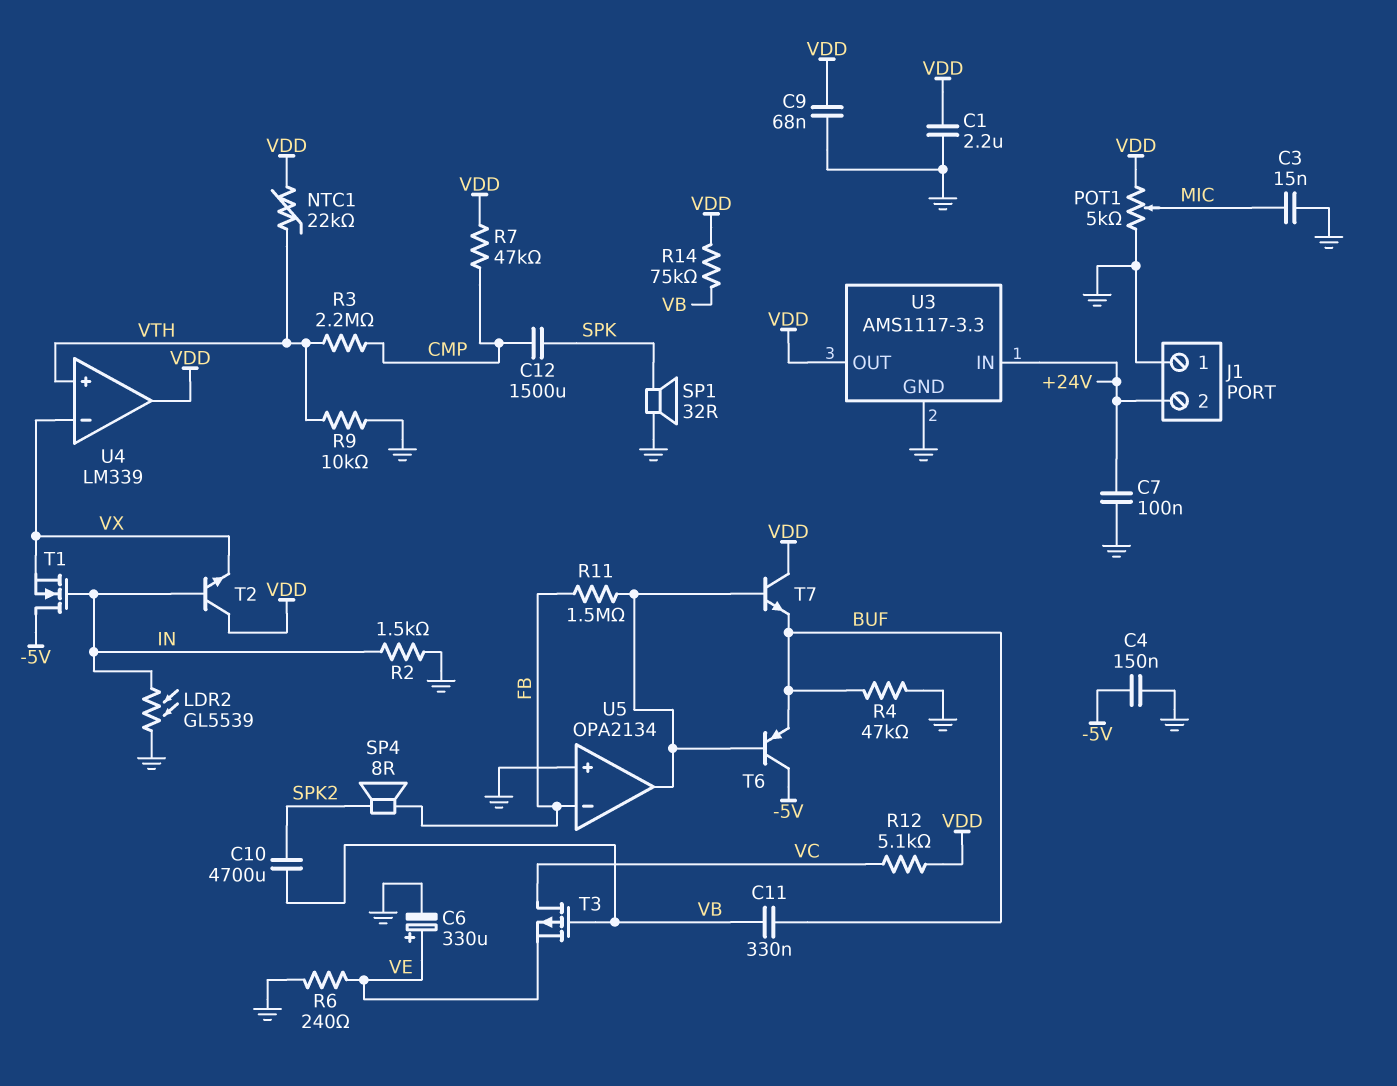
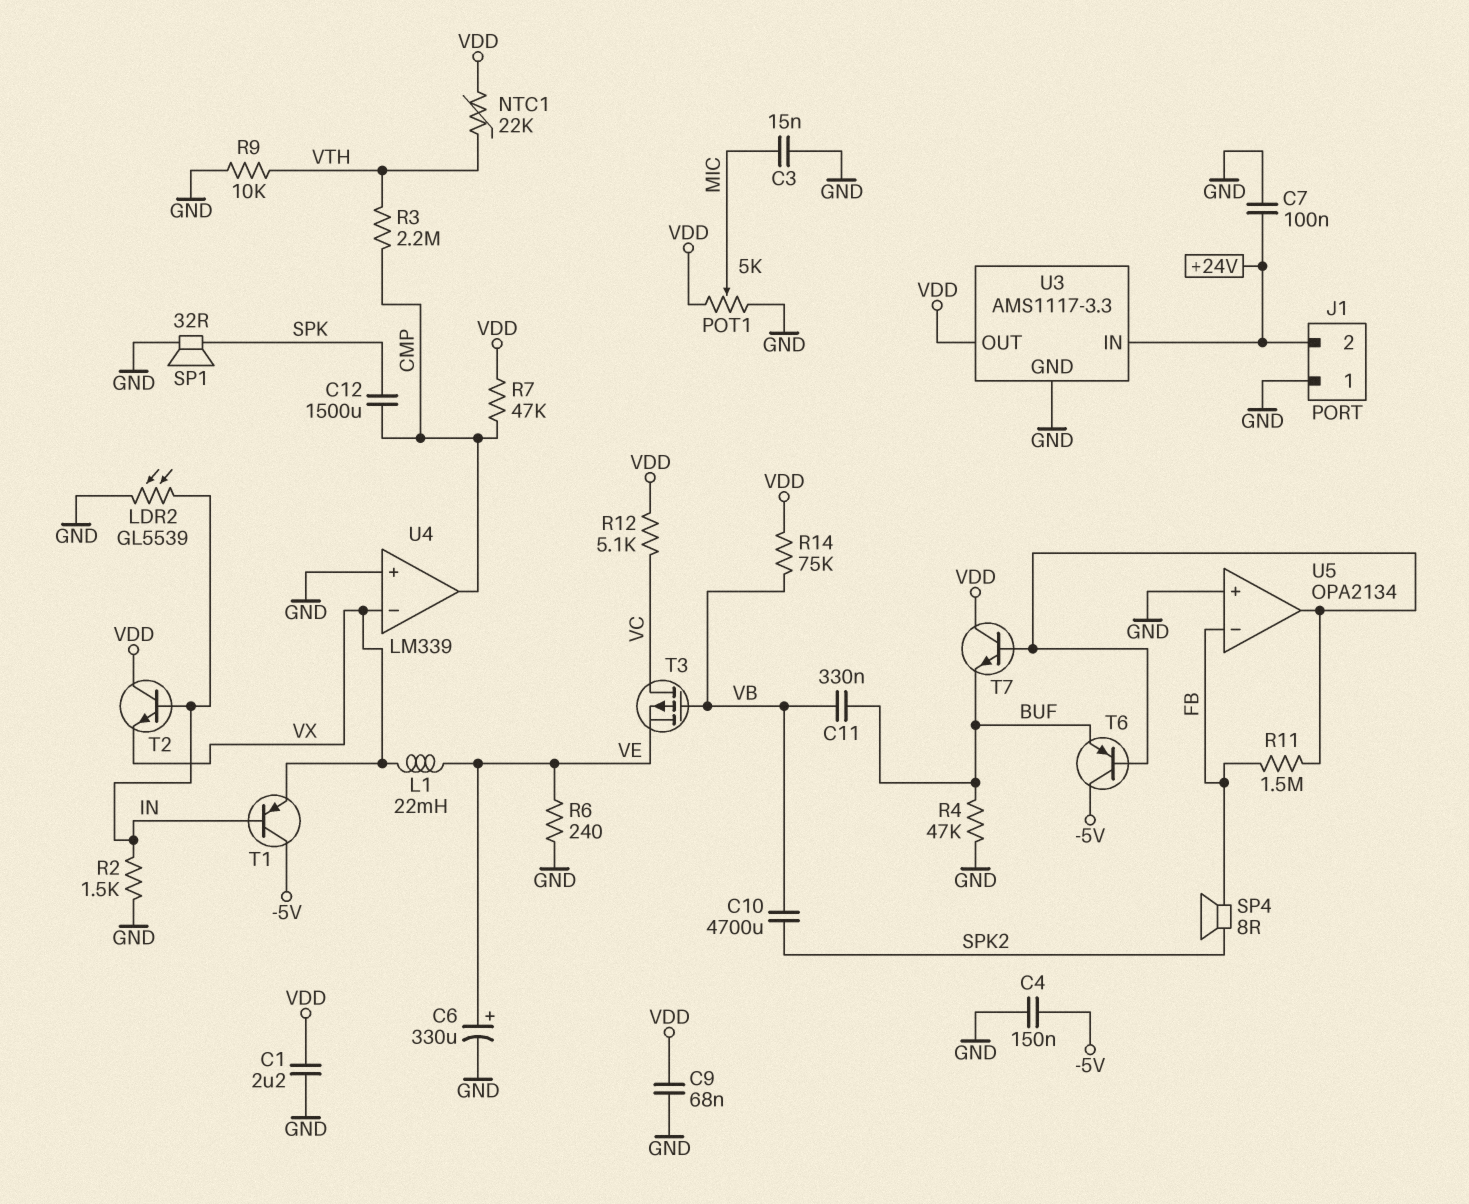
L1: none -> 22mH (VE, VX)
T1: NMOS (G IN, D -5V, S VX) -> PNP (B IN, C -5V, E VX)
U4 pin in+: VTH -> GND
U4 pin out: VDD -> CMP

